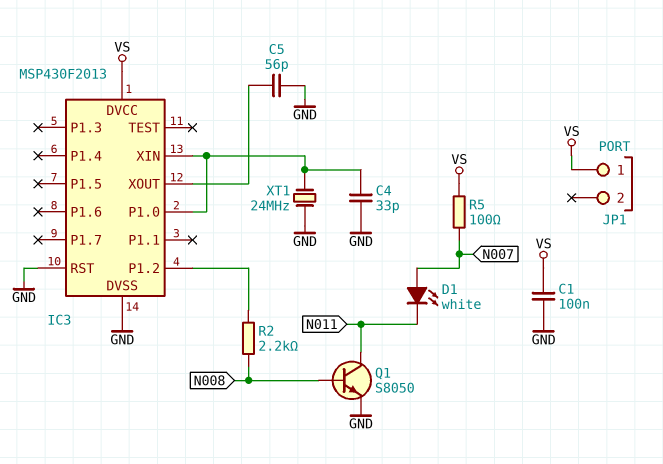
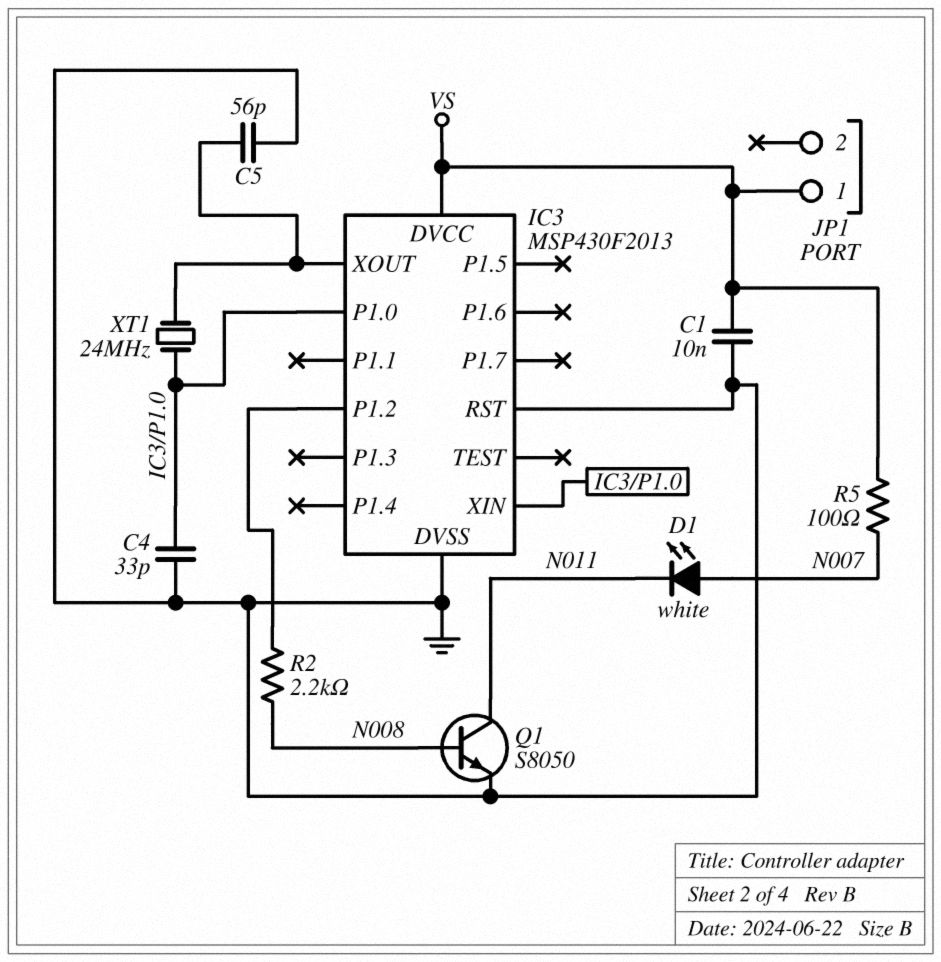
C1: 100nF (GND, VS) -> 10nF (GND, VS)
XT1: 24MHz (GND, IC3/P1.0) -> 24MHz (IC3/P1.0, IC3/XOUT)

